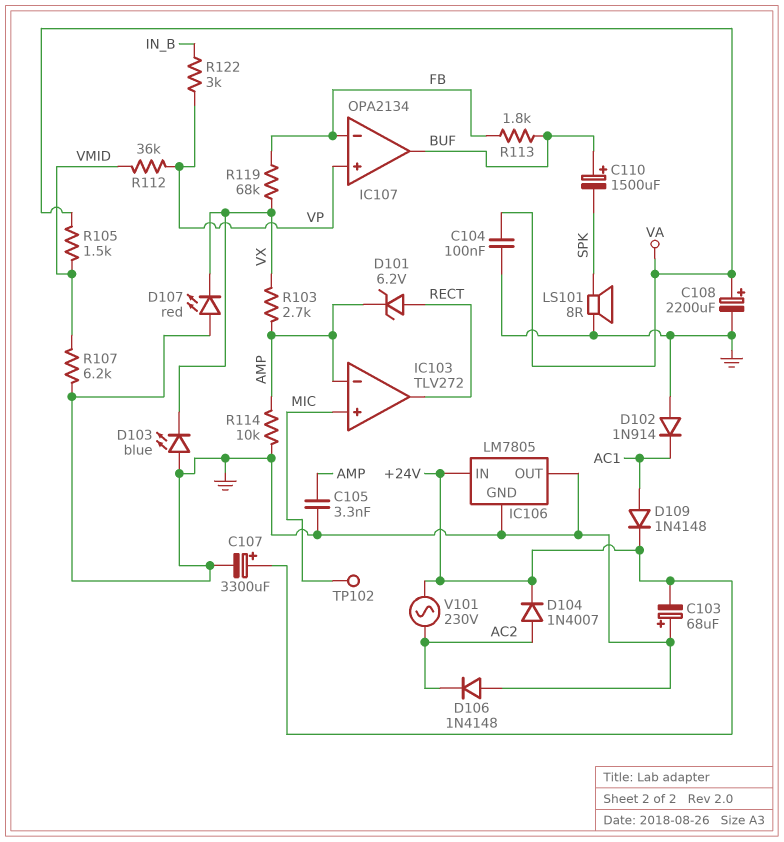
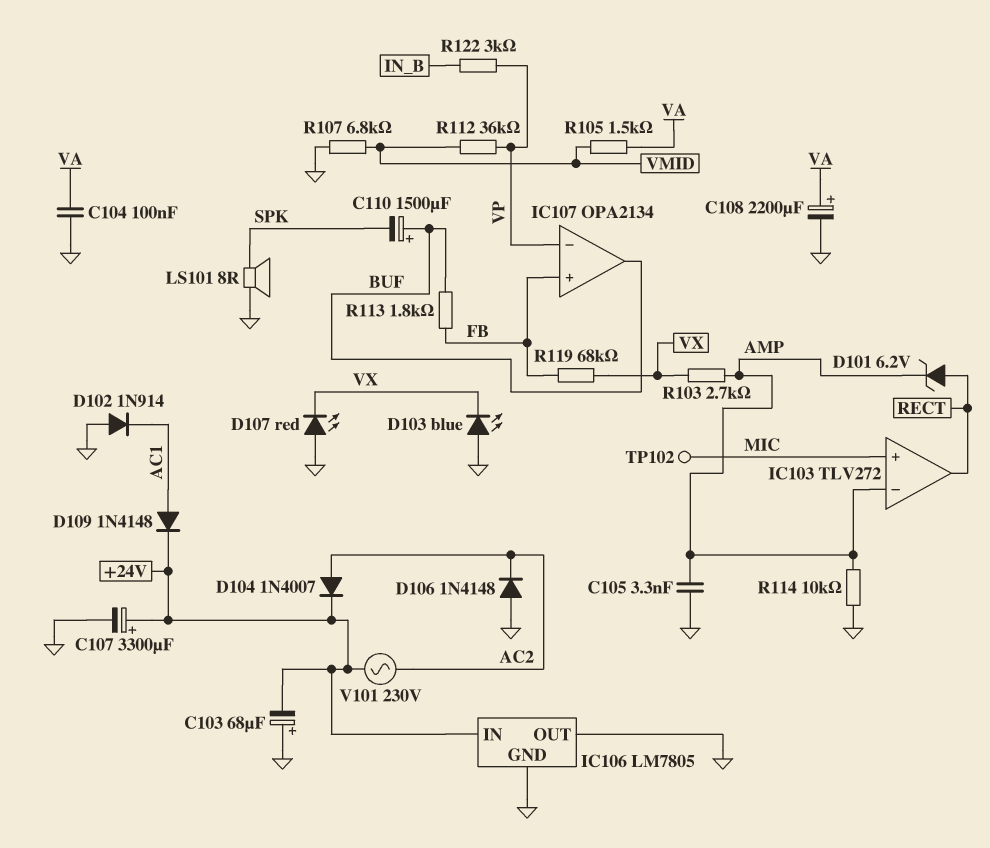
IC107 pin in+: VP -> FB
IC107 pin in-: FB -> VP
R107: 6.2k (GND, VMID) -> 6.8k (GND, VMID)

